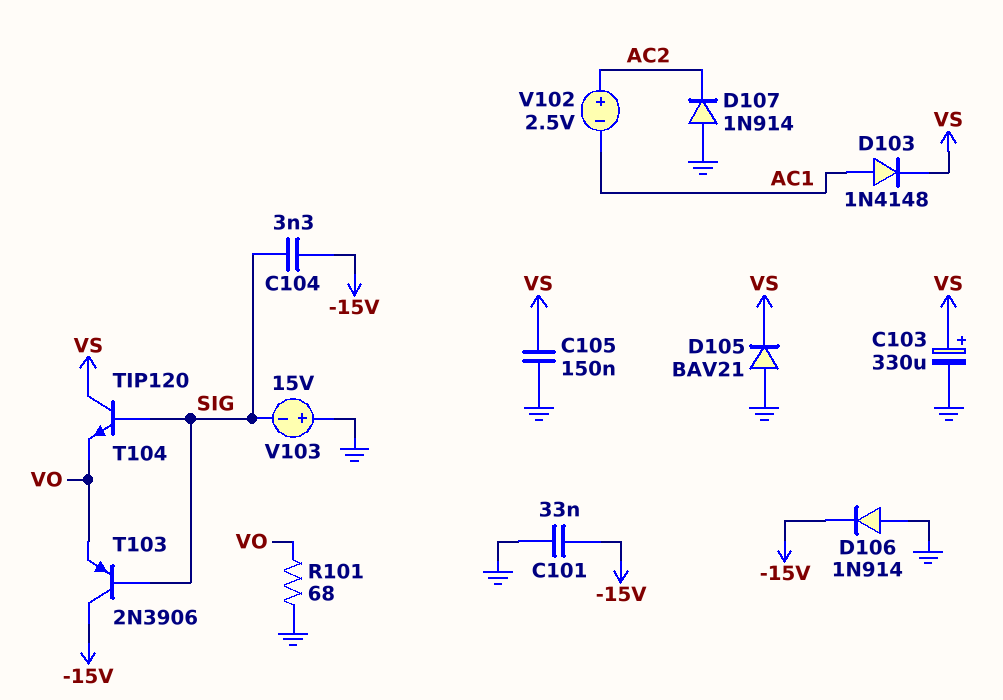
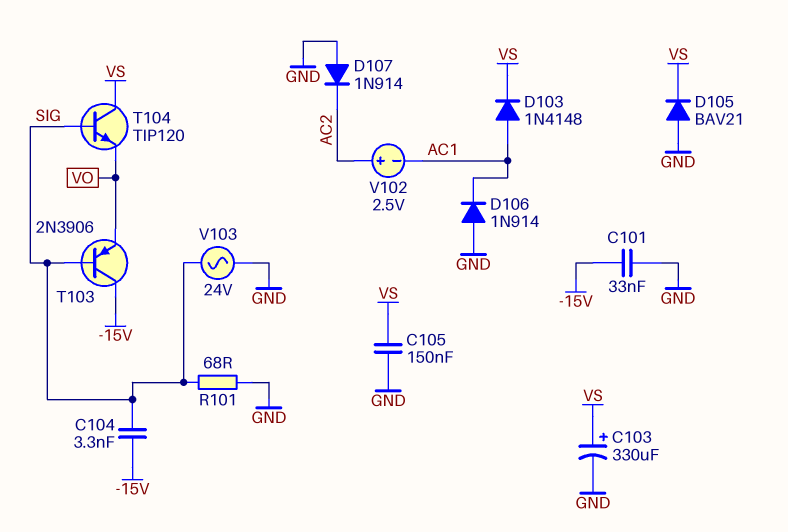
D106: diode 1N914 (A GND, K -15V) -> diode 1N914 (A GND, K AC1)
R101: 68 (GND, VO) -> 68 (GND, SIG)
V103: 15V (plus GND, minus SIG) -> AC 24V (GND, SIG)

